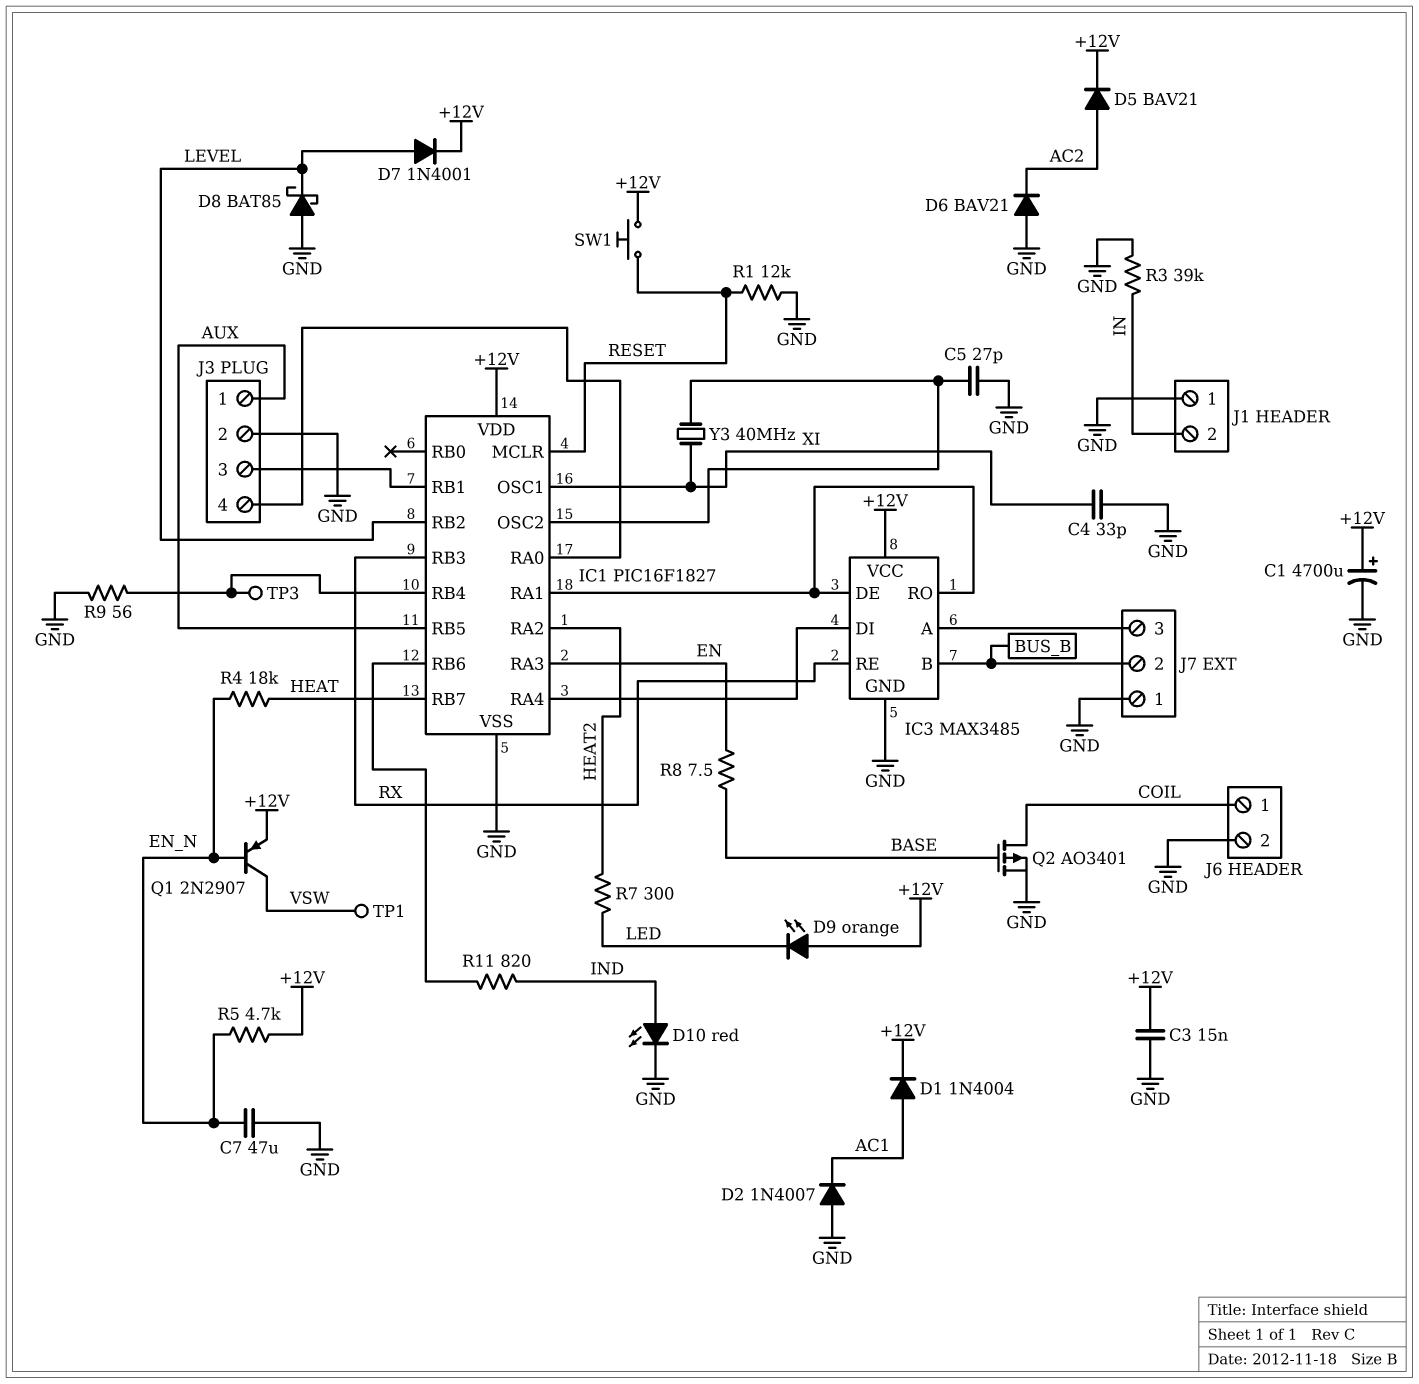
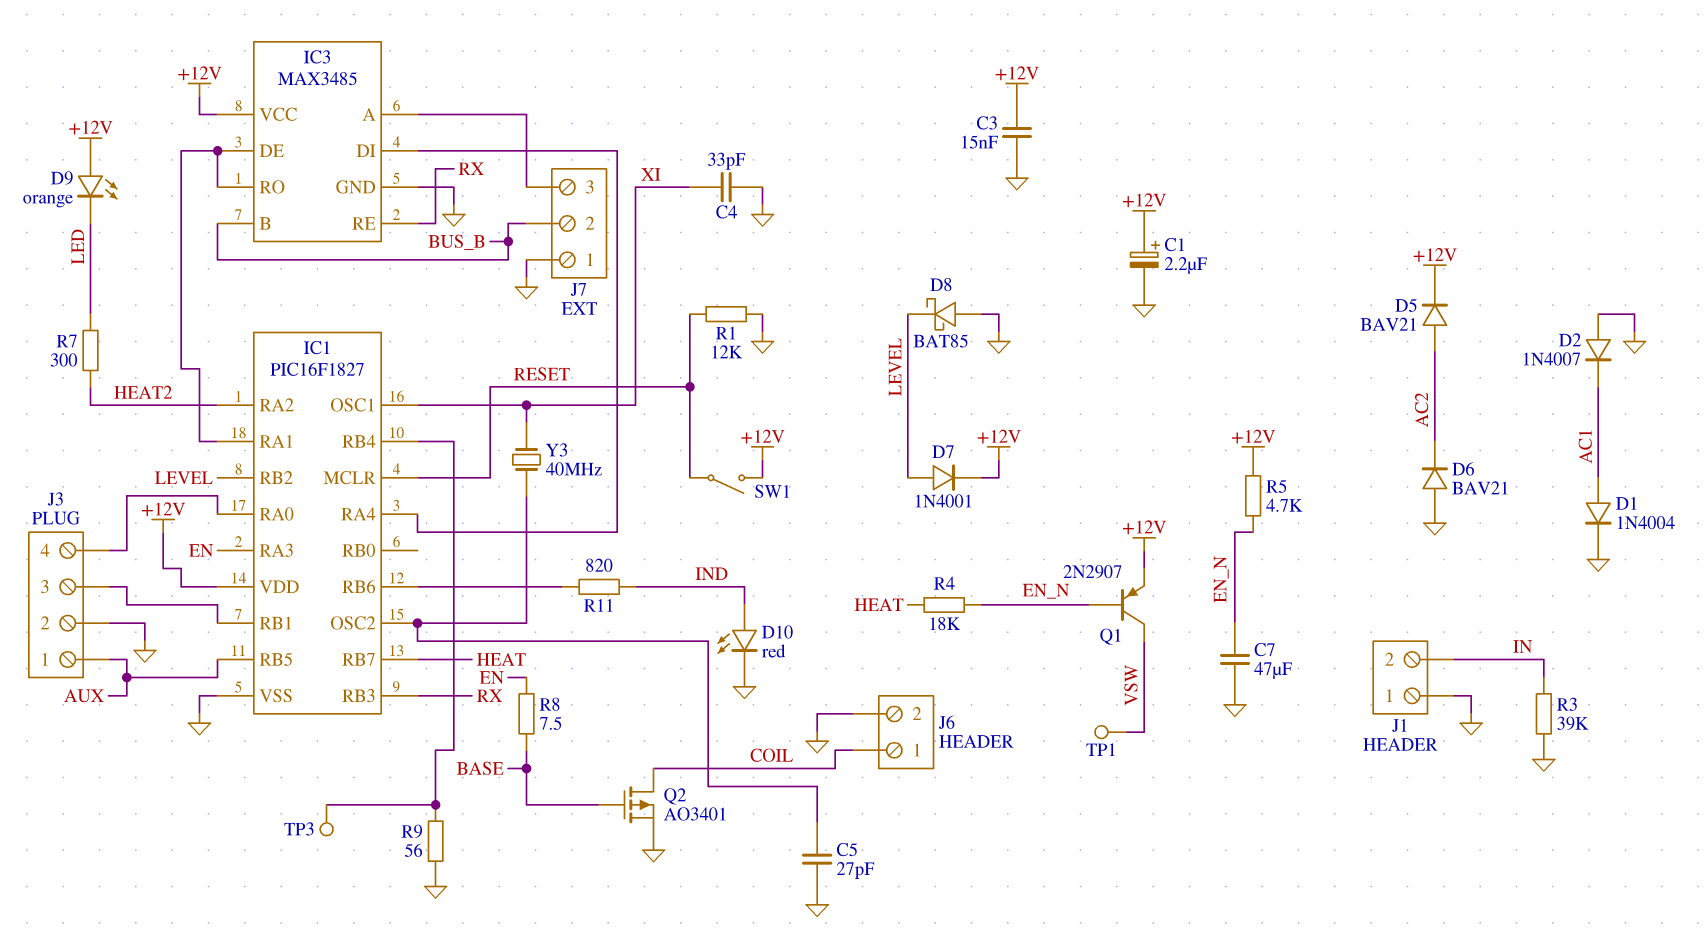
C1: 4700uF (plus +12V, minus GND) -> 2.2uF (plus +12V, minus GND)
D1: diode 1N4004 (A AC1, K +12V) -> diode 1N4004 (A AC1, K GND)
SW1: button (+12V, RESET) -> switch (+12V, RESET)

